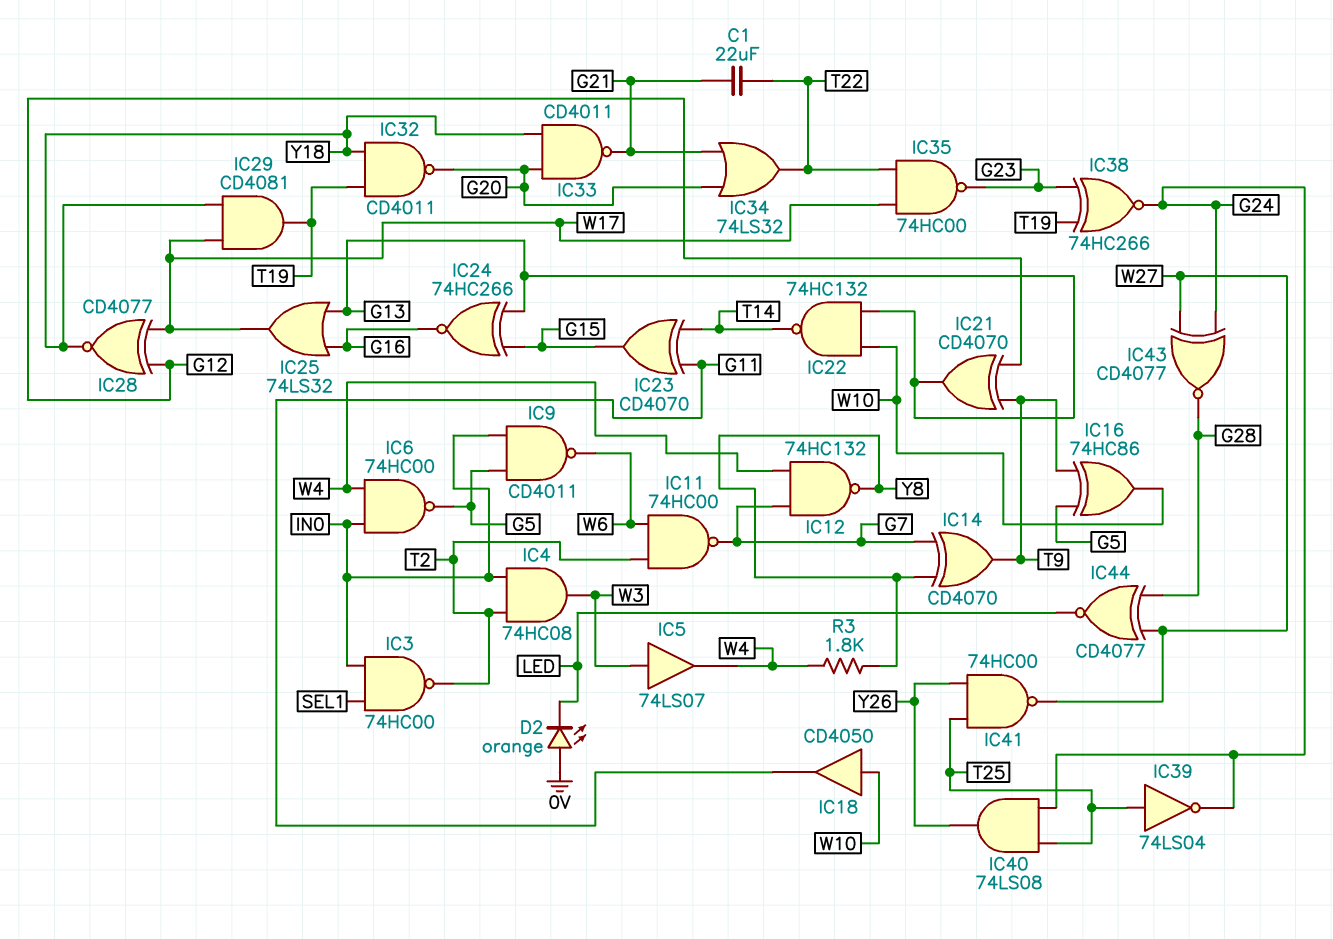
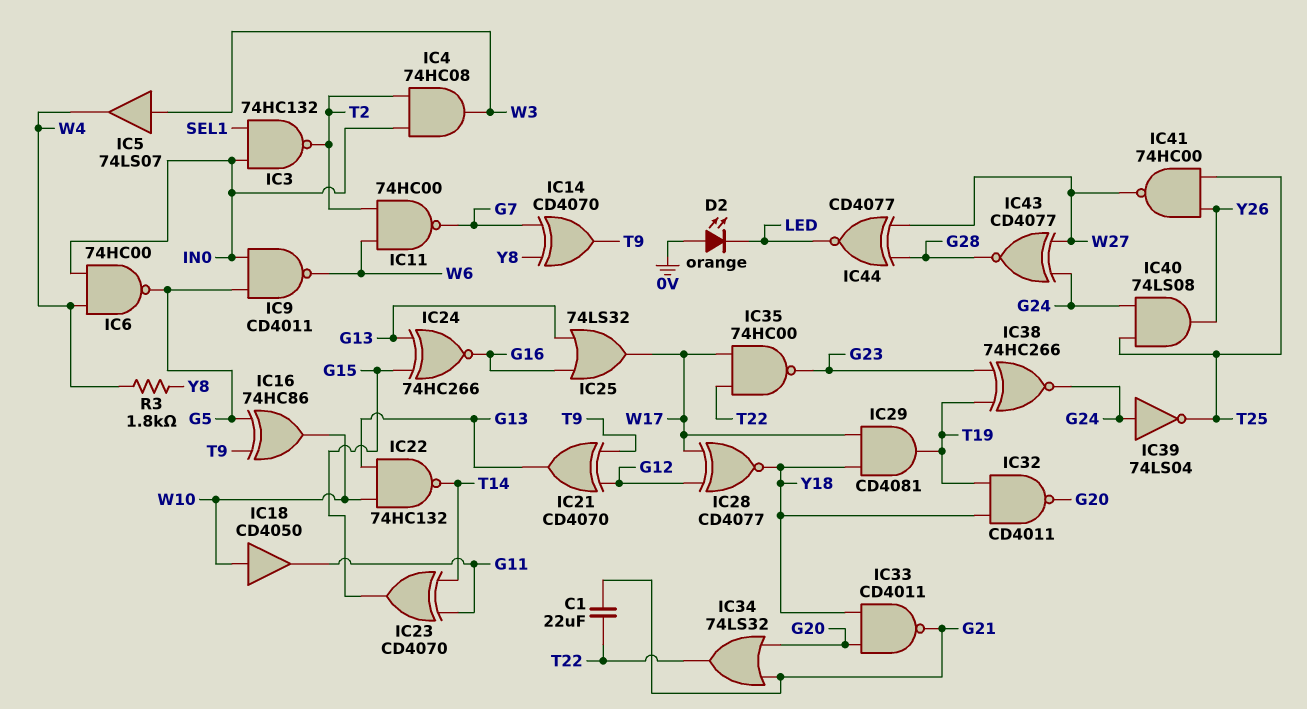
IC3: NAND 74HC00 (in IN0, in SEL1, out T2) -> NAND 74HC132 (in IN0, in SEL1, out T2)
IC12: NAND 74HC132 (in G7, in W4, out Y8) -> none
IC39: NOT 74LS04 (in T25, out G24) -> NOT 74LS04 (in G24, out T25)

